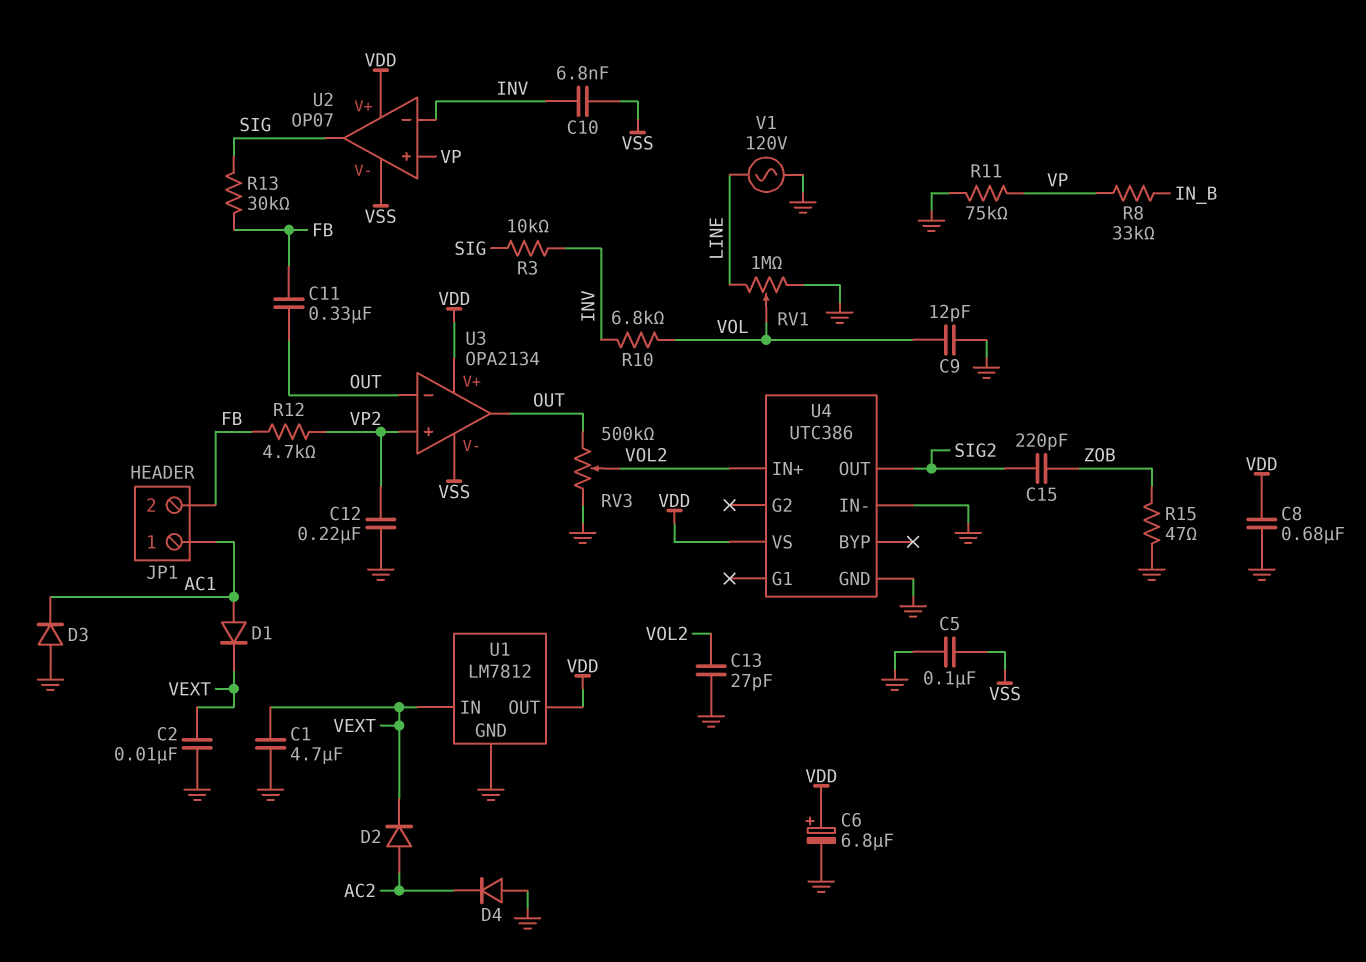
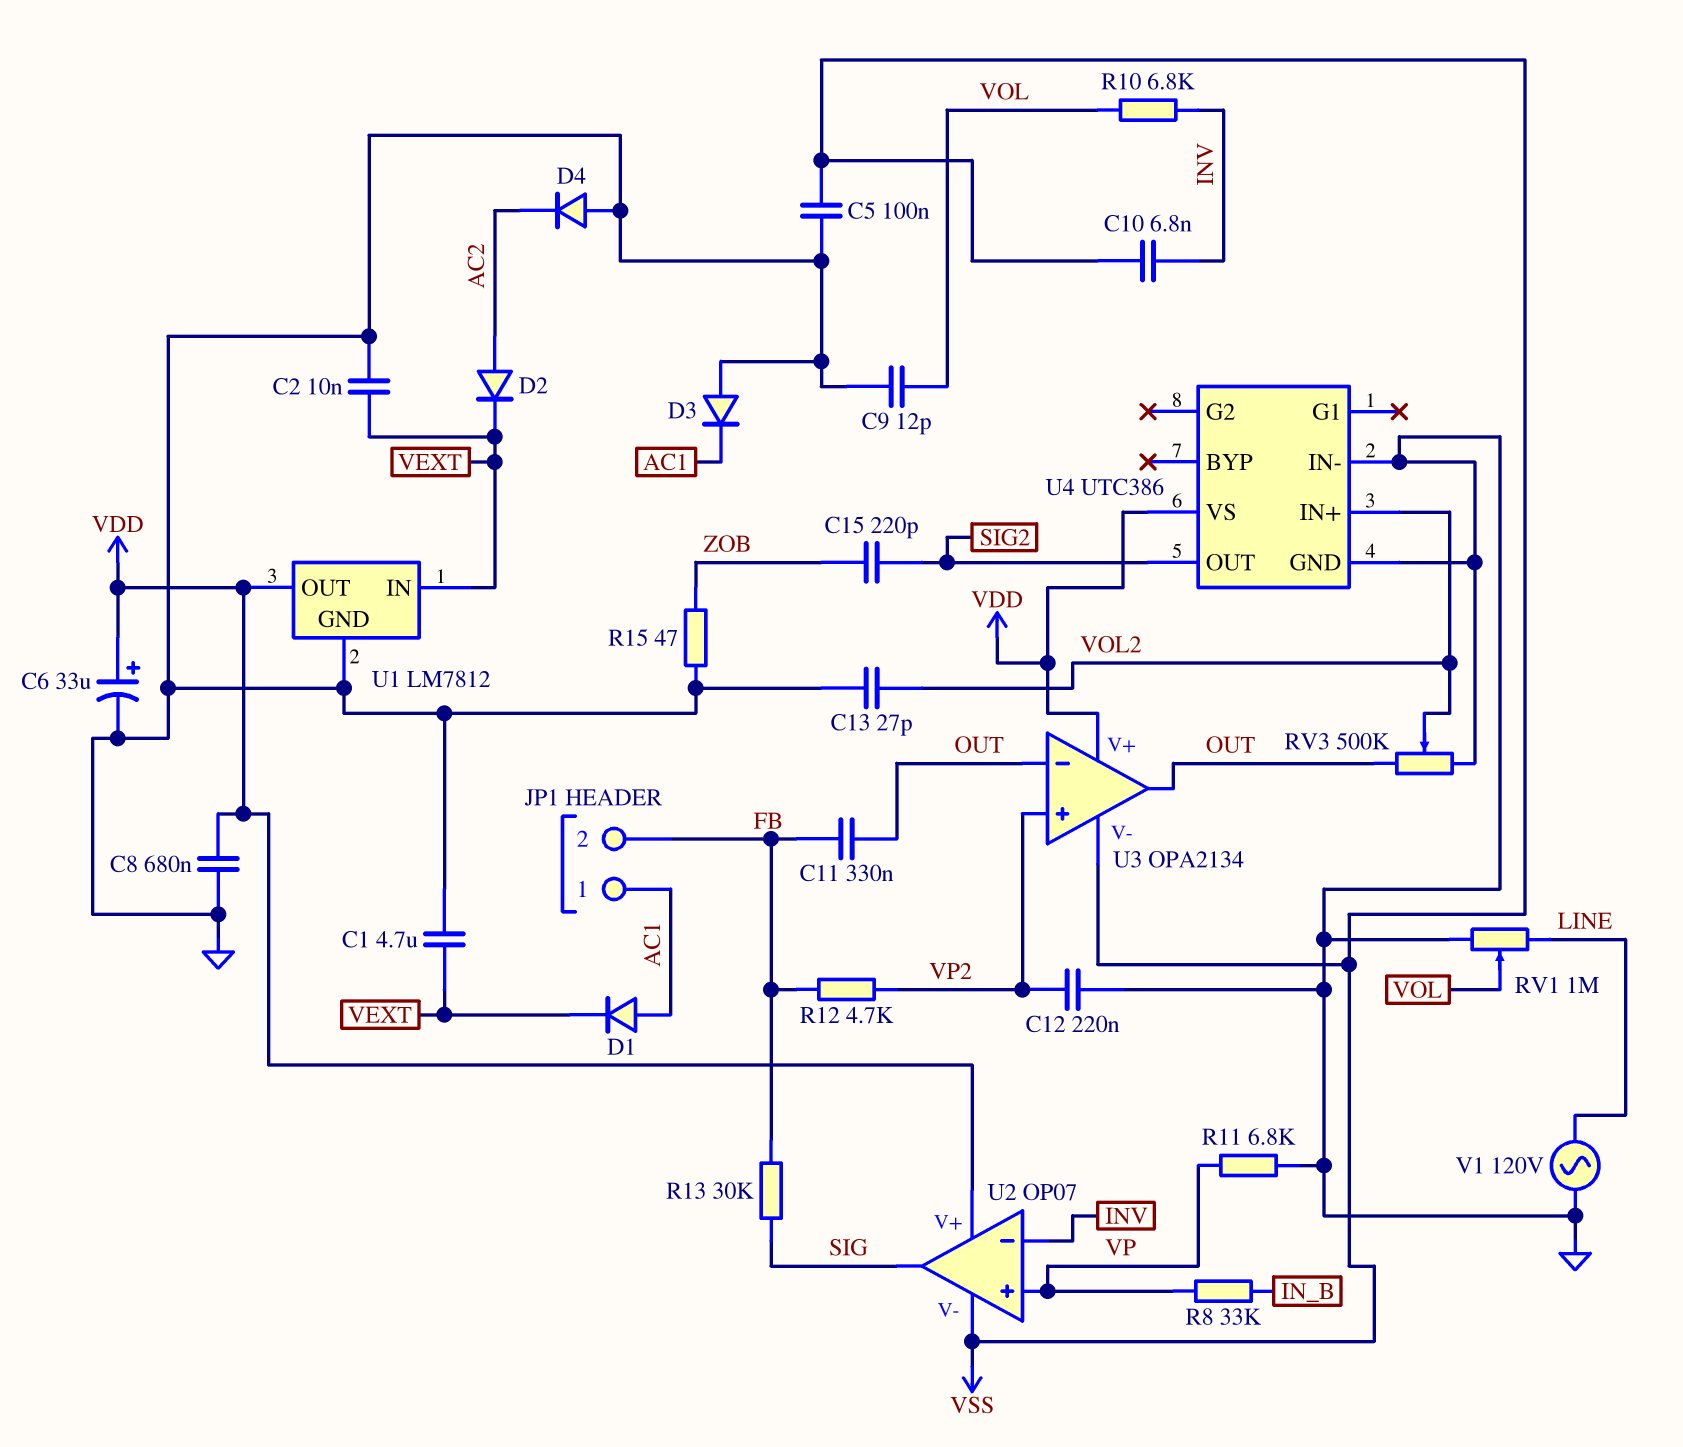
C6: 6.8uF (plus VDD, minus GND) -> 33uF (plus VDD, minus GND)
R3: 10k (INV, SIG) -> none
R11: 75k (GND, VP) -> 6.8k (GND, VP)

